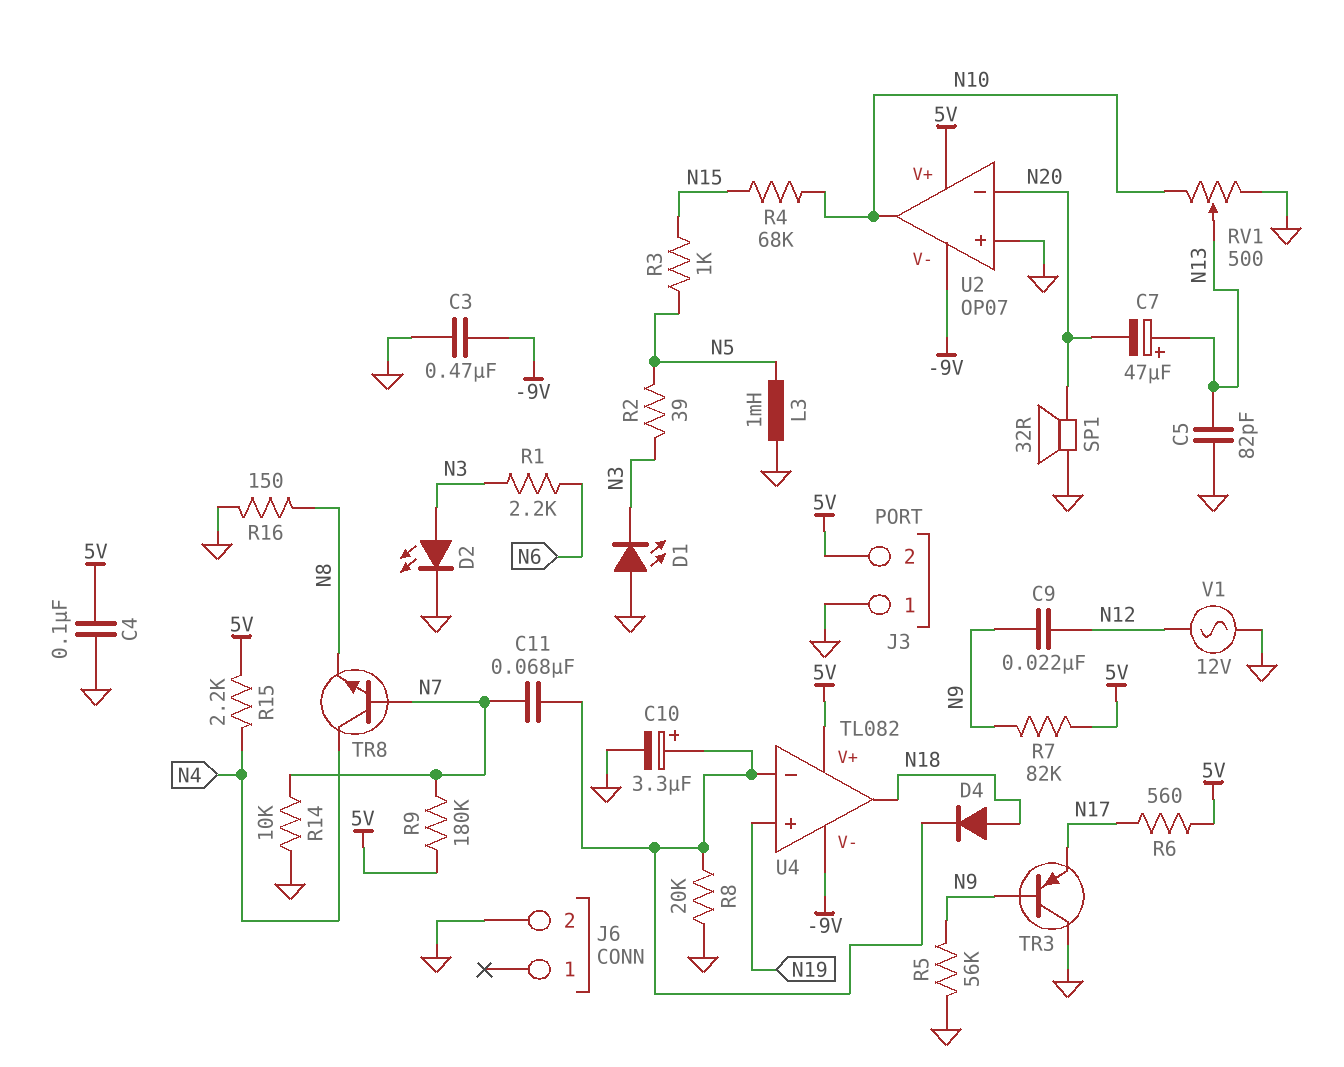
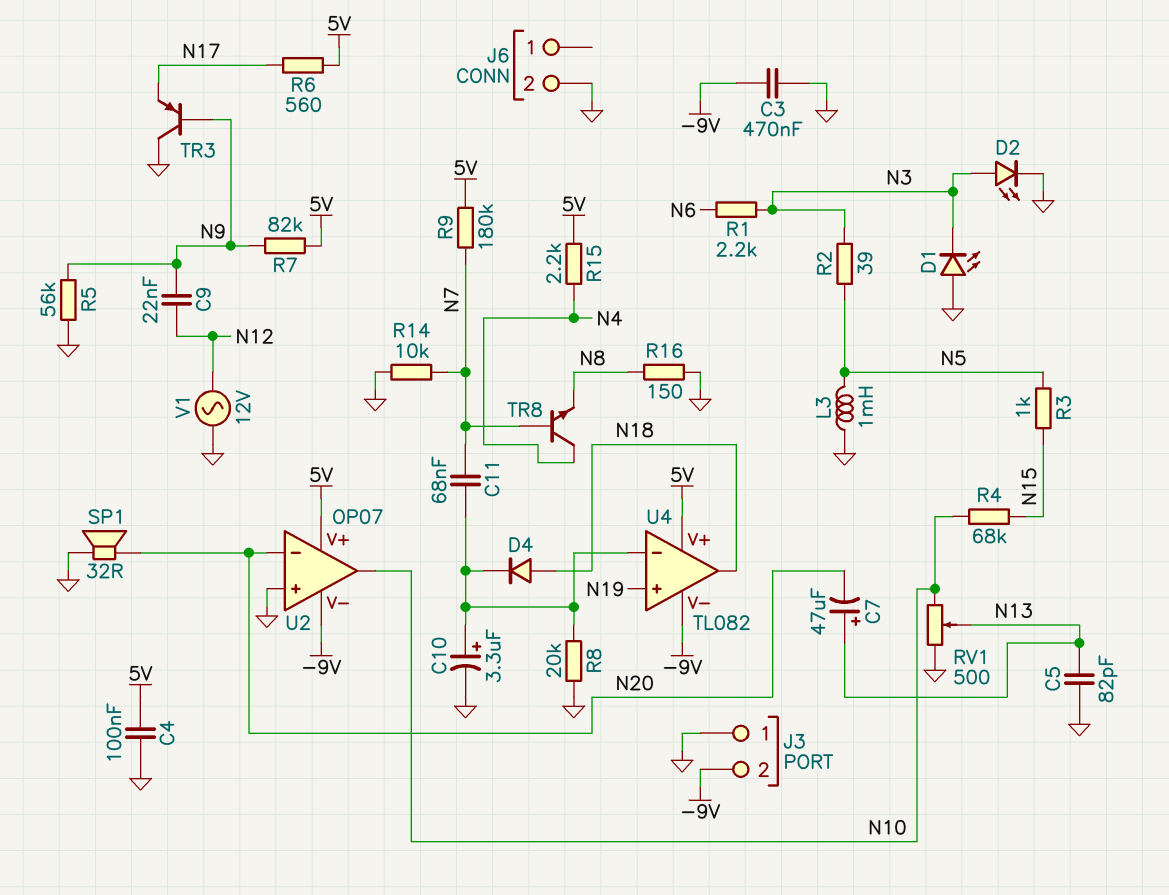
J3 pin 2: 5V -> -9V

